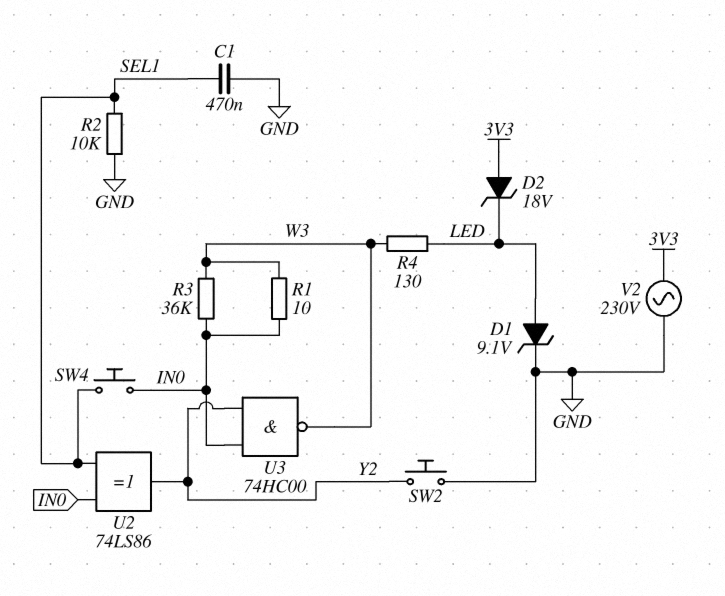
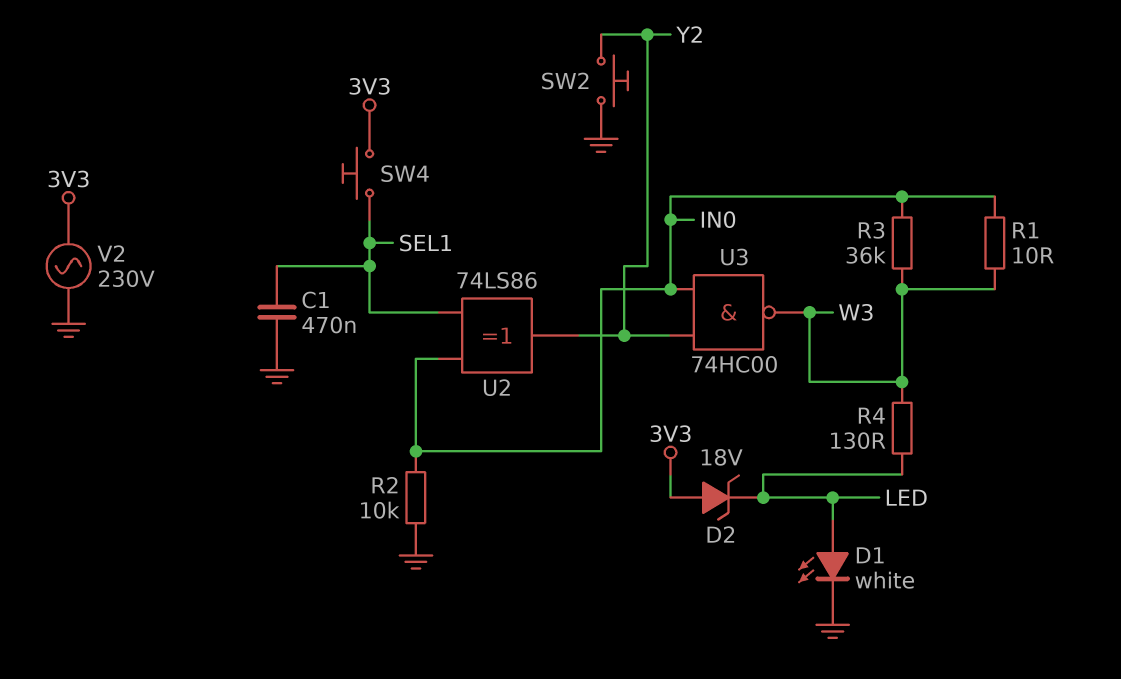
D1: zener 9.1V (A LED, K GND) -> LED white (A LED, K GND)
R2: 10k (GND, SEL1) -> 10k (GND, IN0)
SW4: button (IN0, SEL1) -> button (3V3, SEL1)

